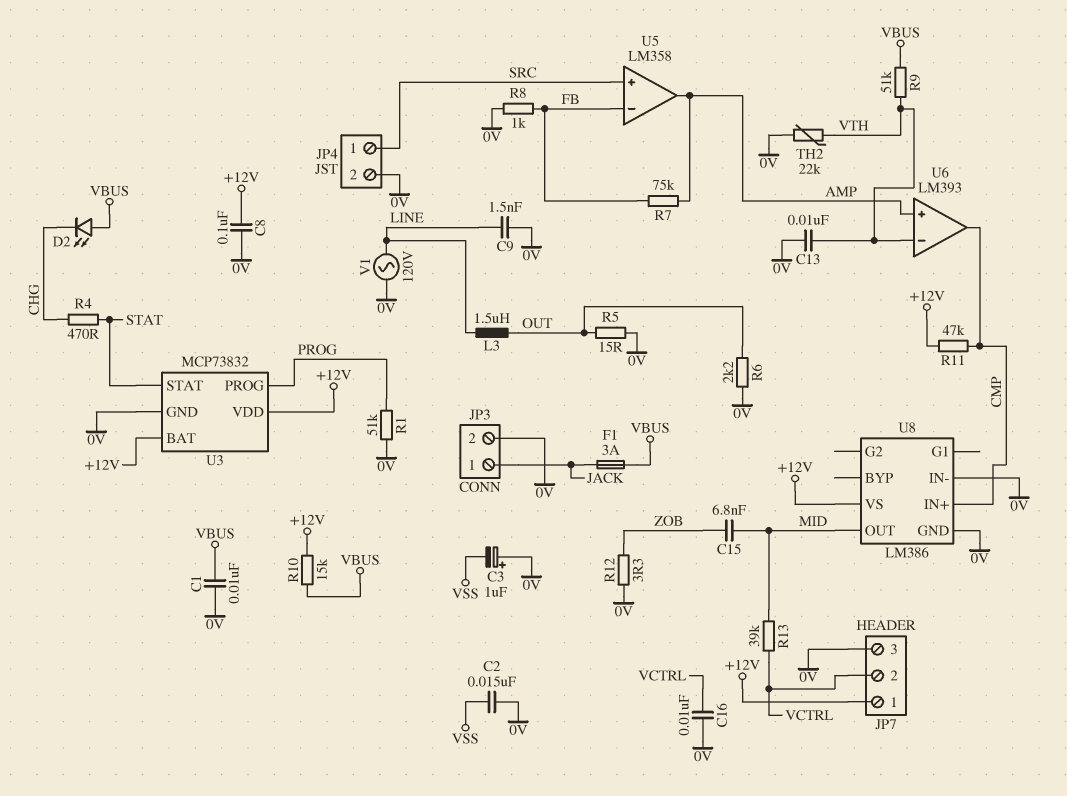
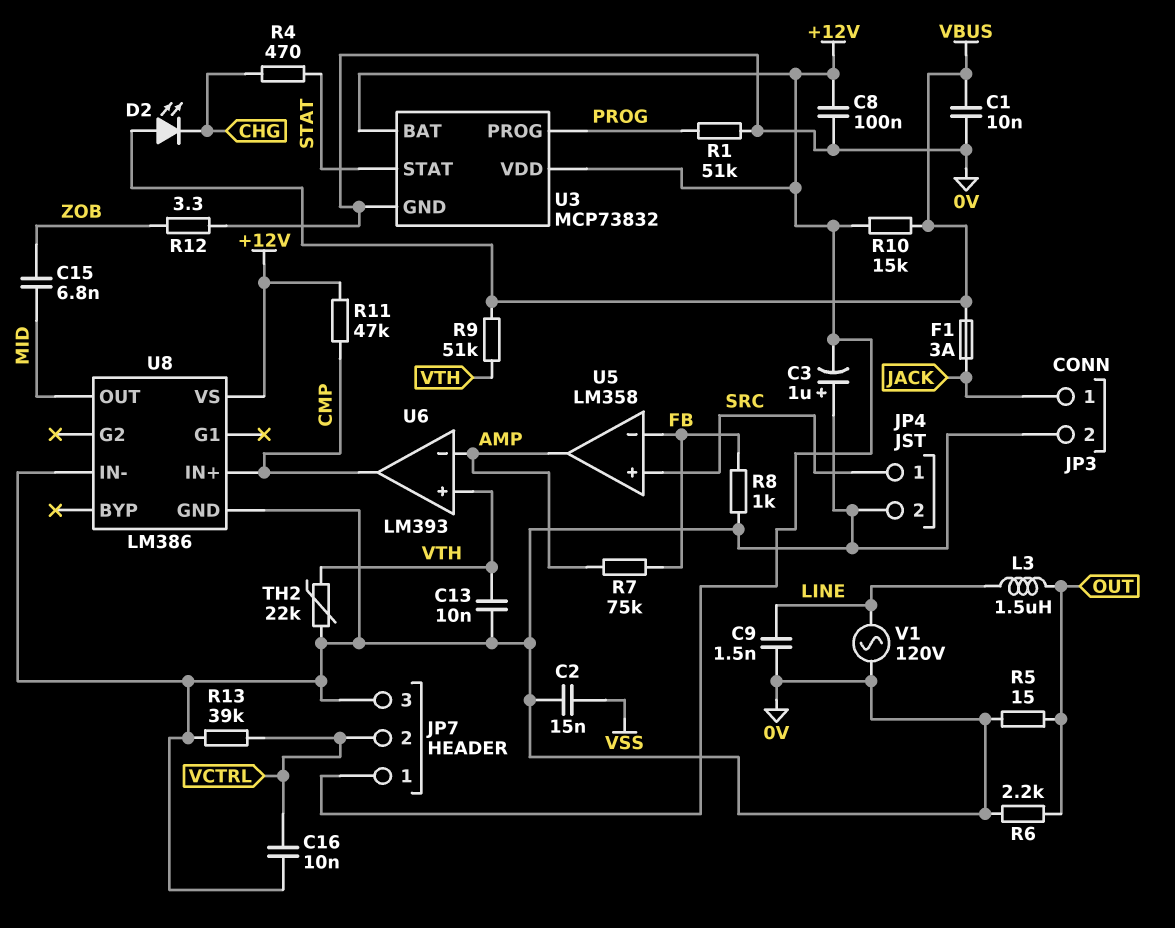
C3: 1uF (plus 0V, minus VSS) -> 1uF (plus 0V, minus +12V)
R13: 39k (MID, VCTRL) -> 39k (0V, VCTRL)
U6 pin in+: AMP -> VTH
U6 pin in-: VTH -> AMP

